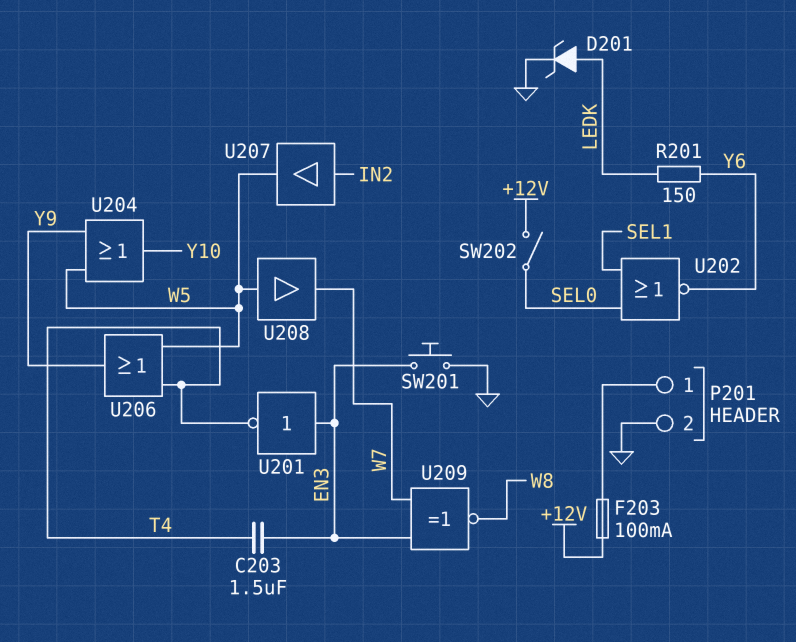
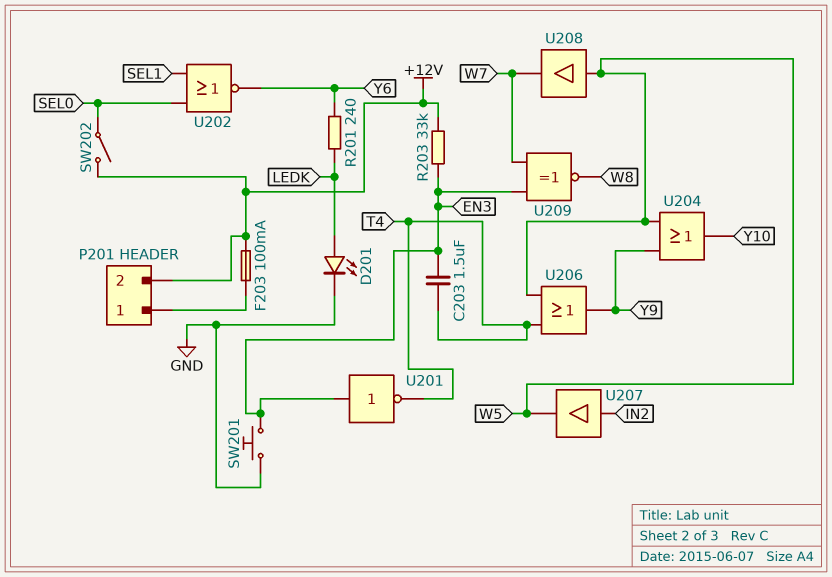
D201: zener (A LEDK, K GND) -> LED (A LEDK, K GND)
P201 pin 2: GND -> +12V
R201: 150 (LEDK, Y6) -> 240 (LEDK, Y6)
R203: none -> 33k (+12V, EN3)

